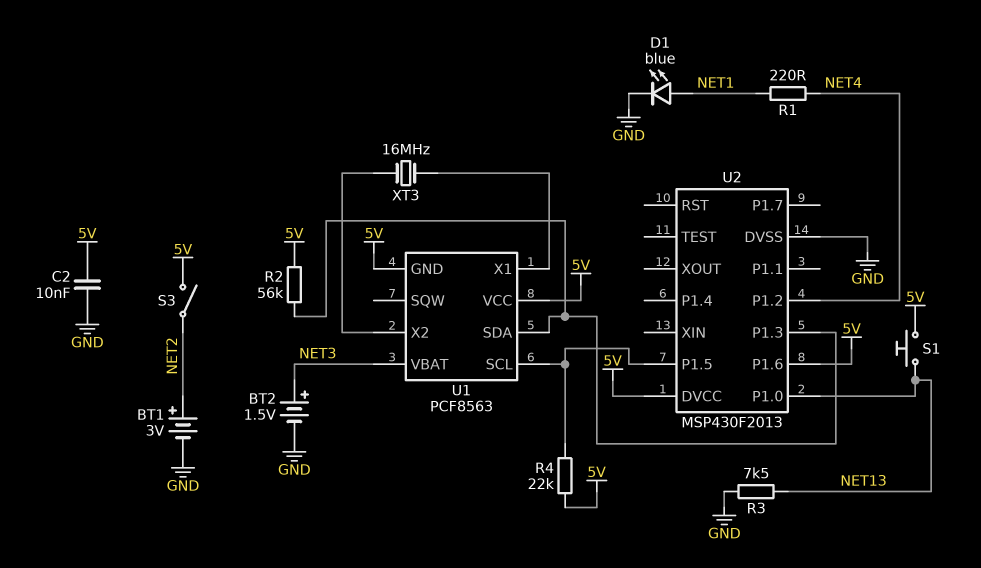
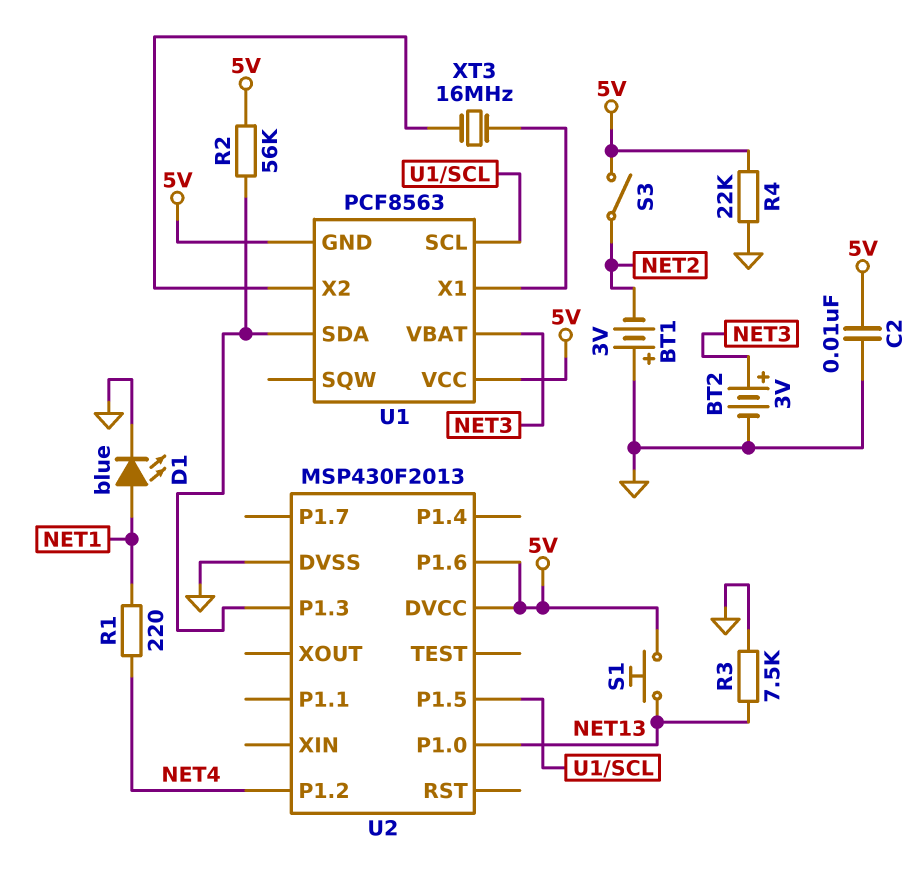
BT1: 3V (plus NET2, minus GND) -> 3V (plus GND, minus NET2)
BT2: 1.5V (plus NET3, minus GND) -> 3V (plus NET3, minus GND)
R4: 22k (5V, U1/SCL) -> 22k (5V, GND)

